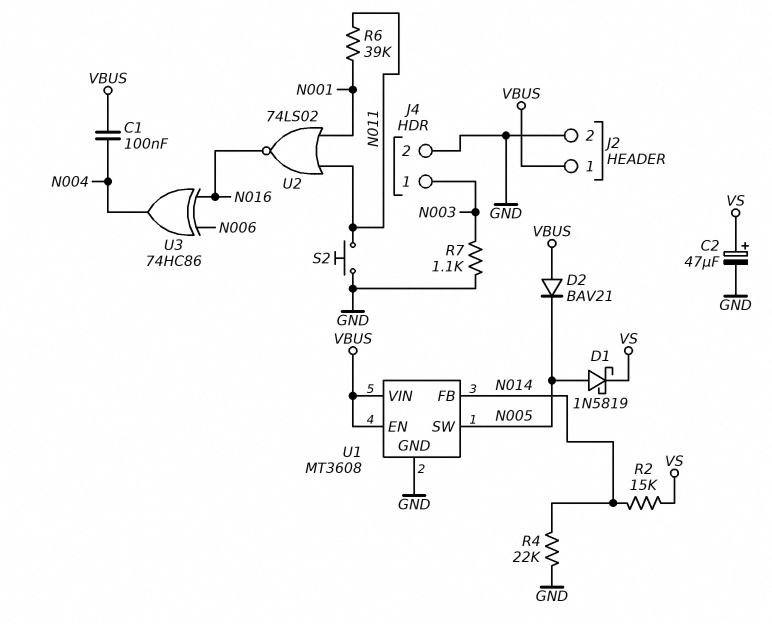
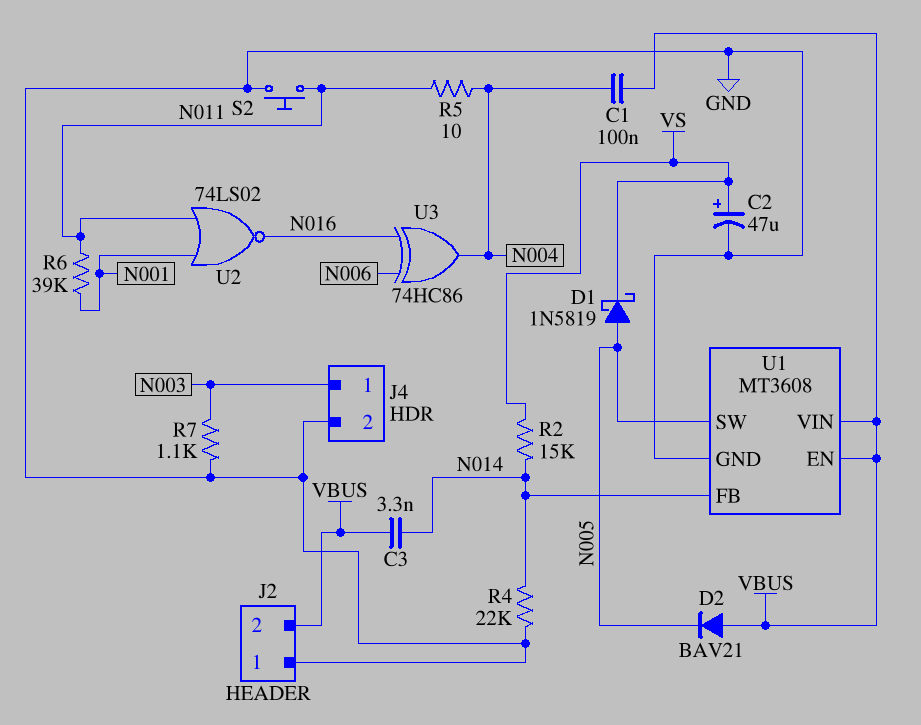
C3: none -> 3.3nF (N014, VBUS)
J2 pin 1: VBUS -> GND
J2 pin 2: GND -> VBUS
R5: none -> 10 (N004, N011)

